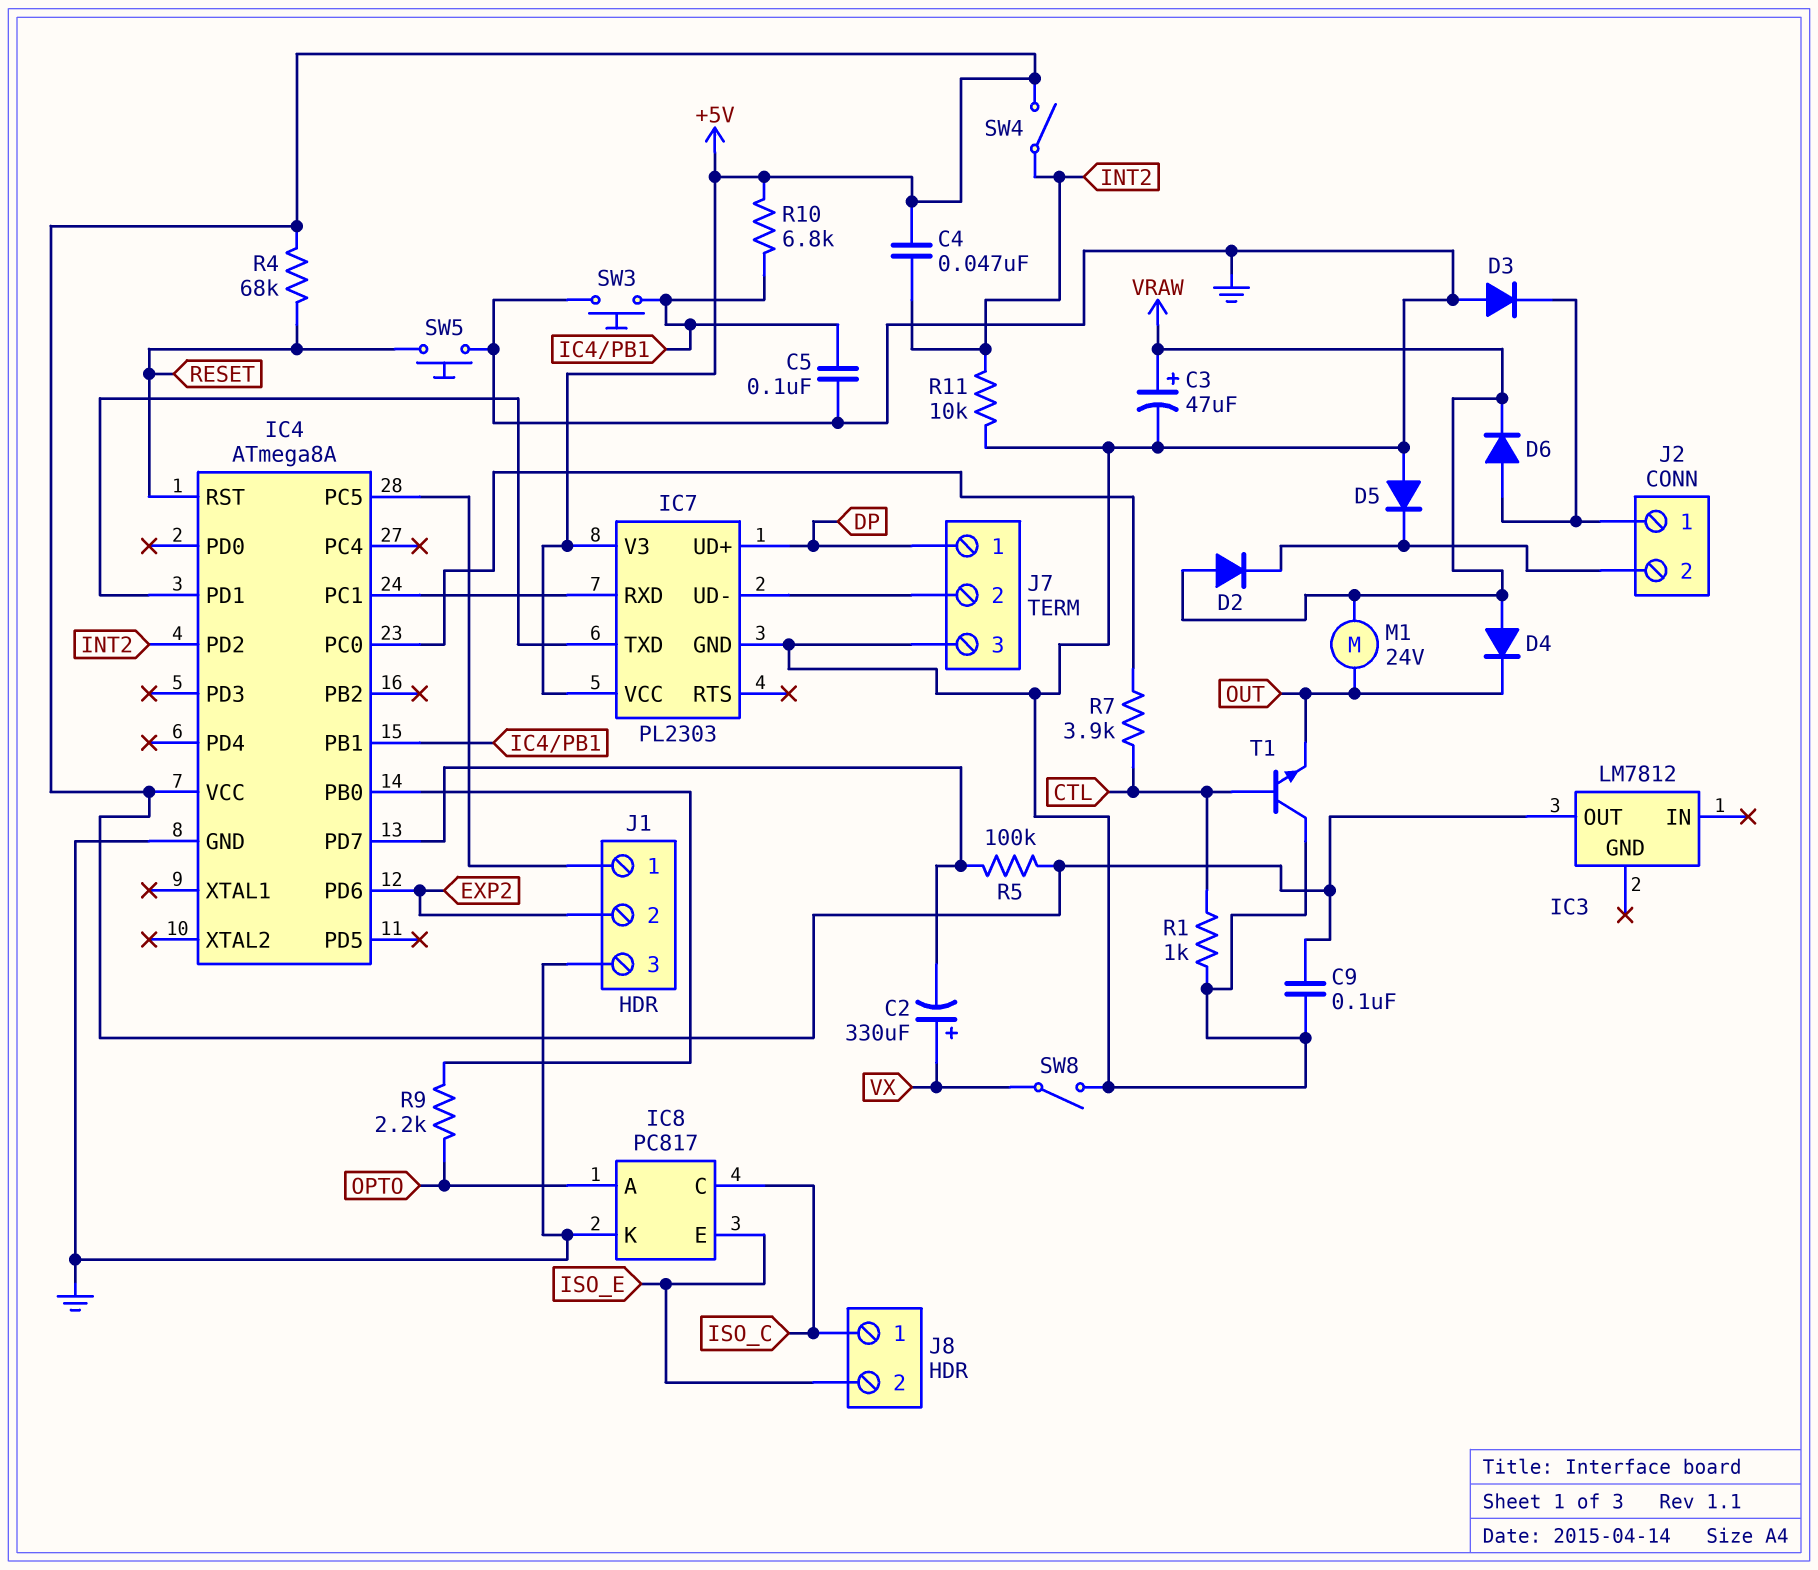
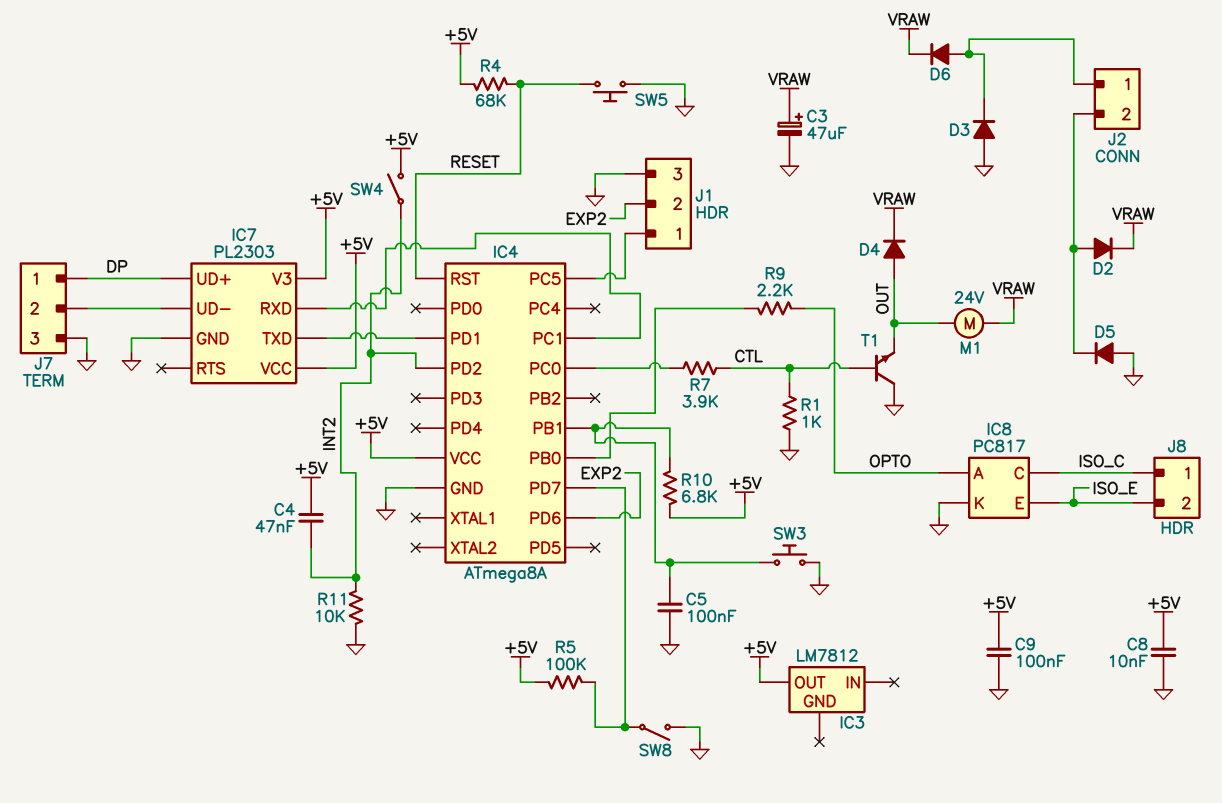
C2: 330uF (plus VX, minus IC4/PD7) -> none
C8: none -> 10nF (+5V, GND)
D2: diode (A VRAW, K J2/2) -> diode (A J2/2, K VRAW)
D4: diode (A VRAW, K OUT) -> diode (A OUT, K VRAW)
SW8: switch (GND, VX) -> switch (GND, IC4/PD7)

